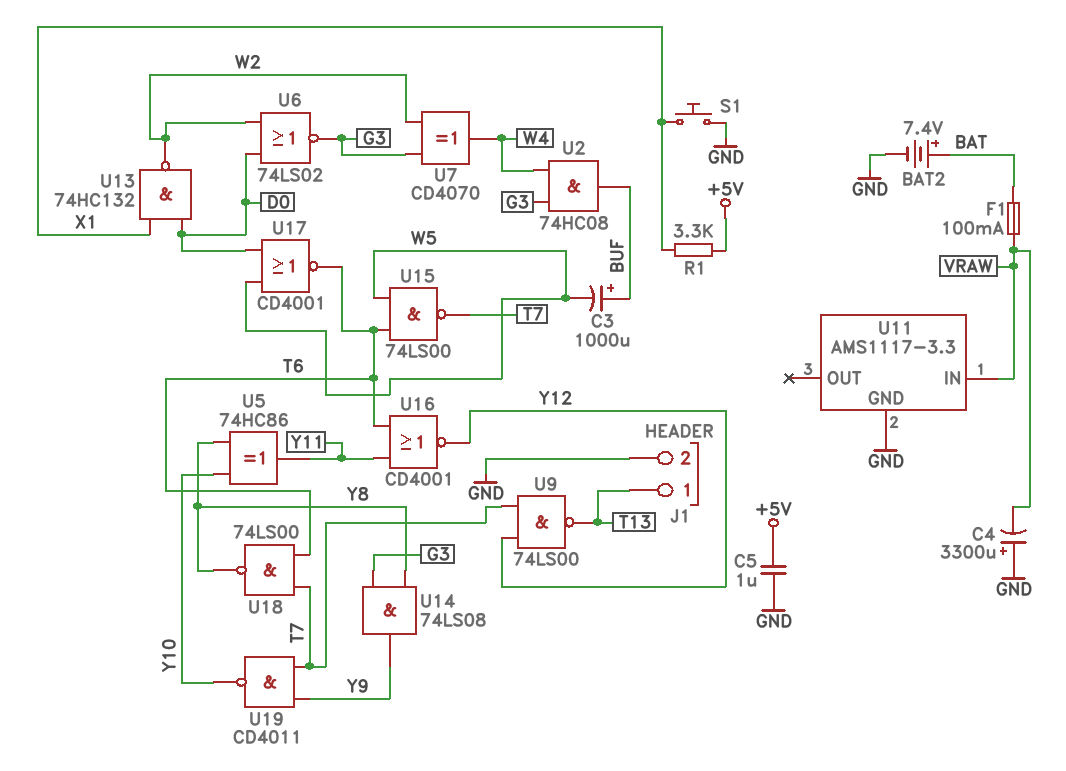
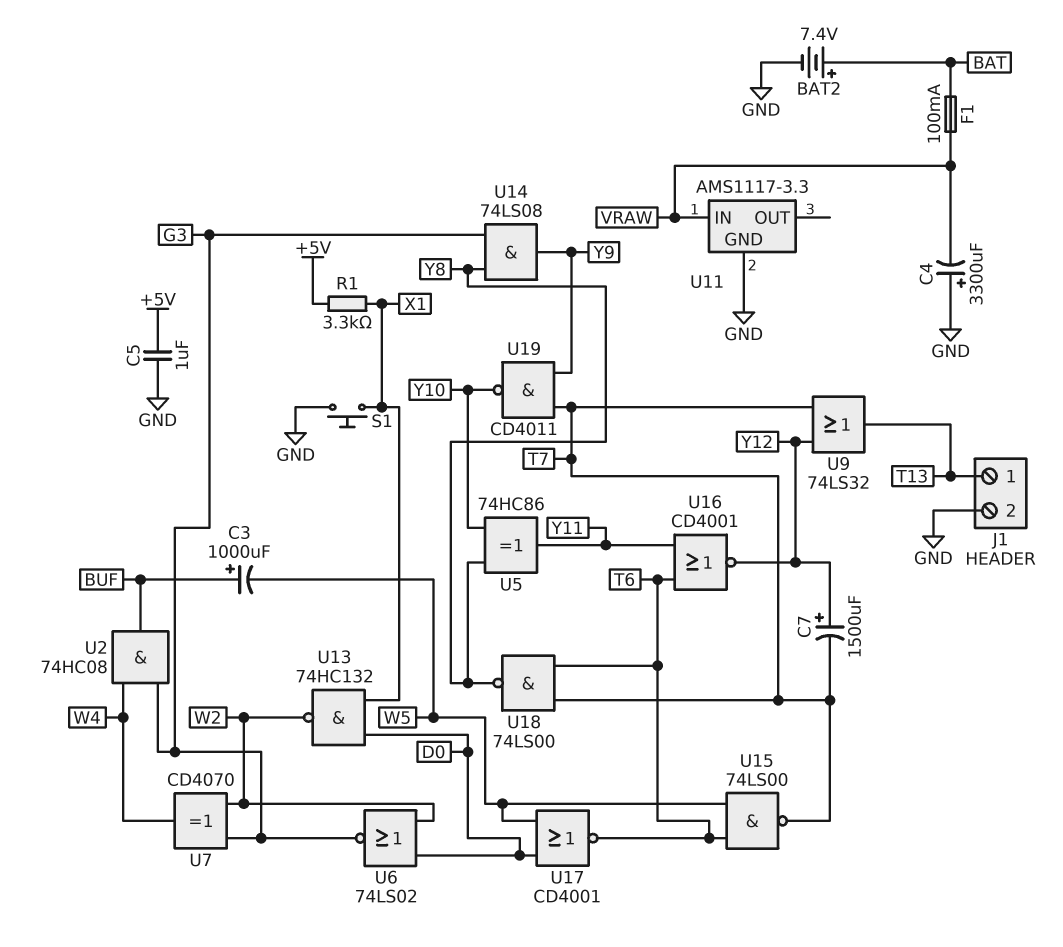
C7: none -> 1500uF (plus Y12, minus T7)
U9: NAND 74LS00 (in T7, in Y12, out T13) -> OR 74LS32 (in T7, in Y12, out T13)

